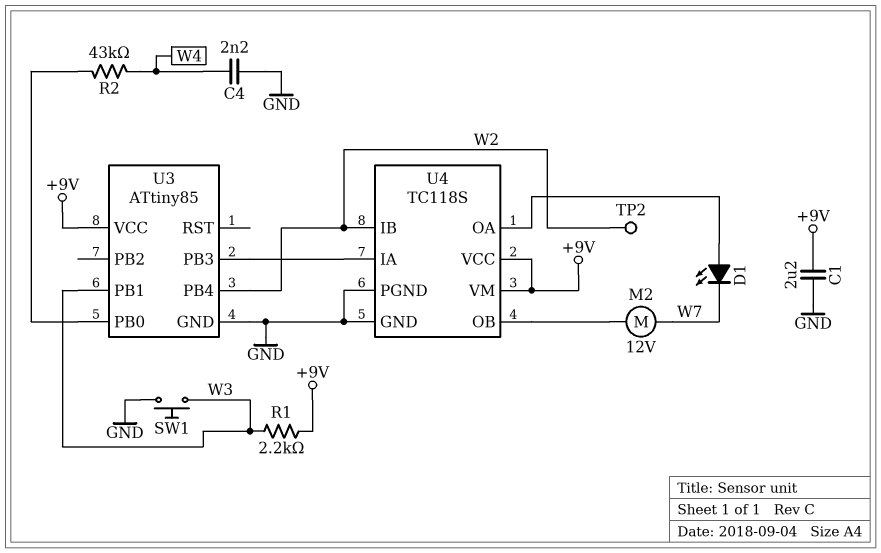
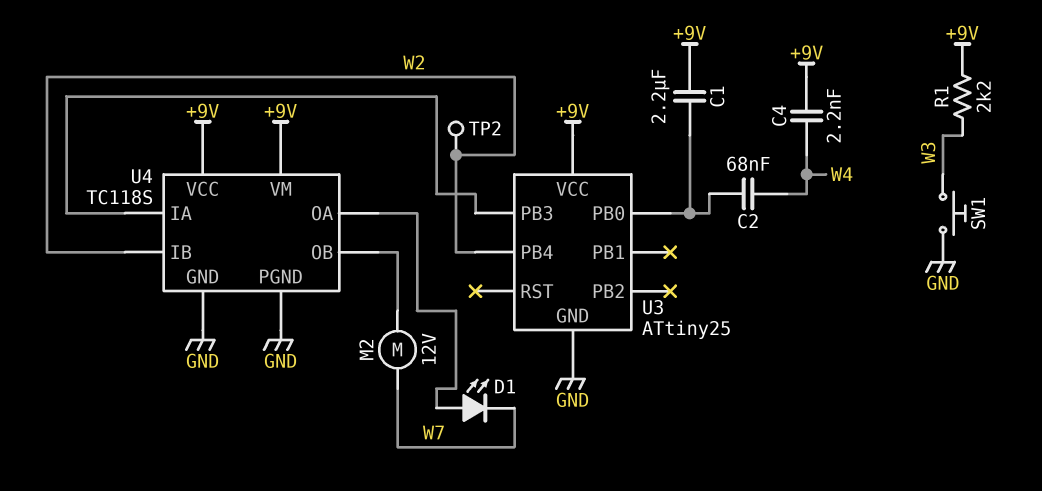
C1: 2.2uF (+9V, GND) -> 2.2uF (+9V, U3/PB0)
C2: none -> 68nF (U3/PB0, W4)
C4: 2.2nF (GND, W4) -> 2.2nF (+9V, W4)
R2: 43k (U3/PB0, W4) -> none
U3: ATtiny85 -> ATtiny25
U3 pin PB1: W3 -> none

